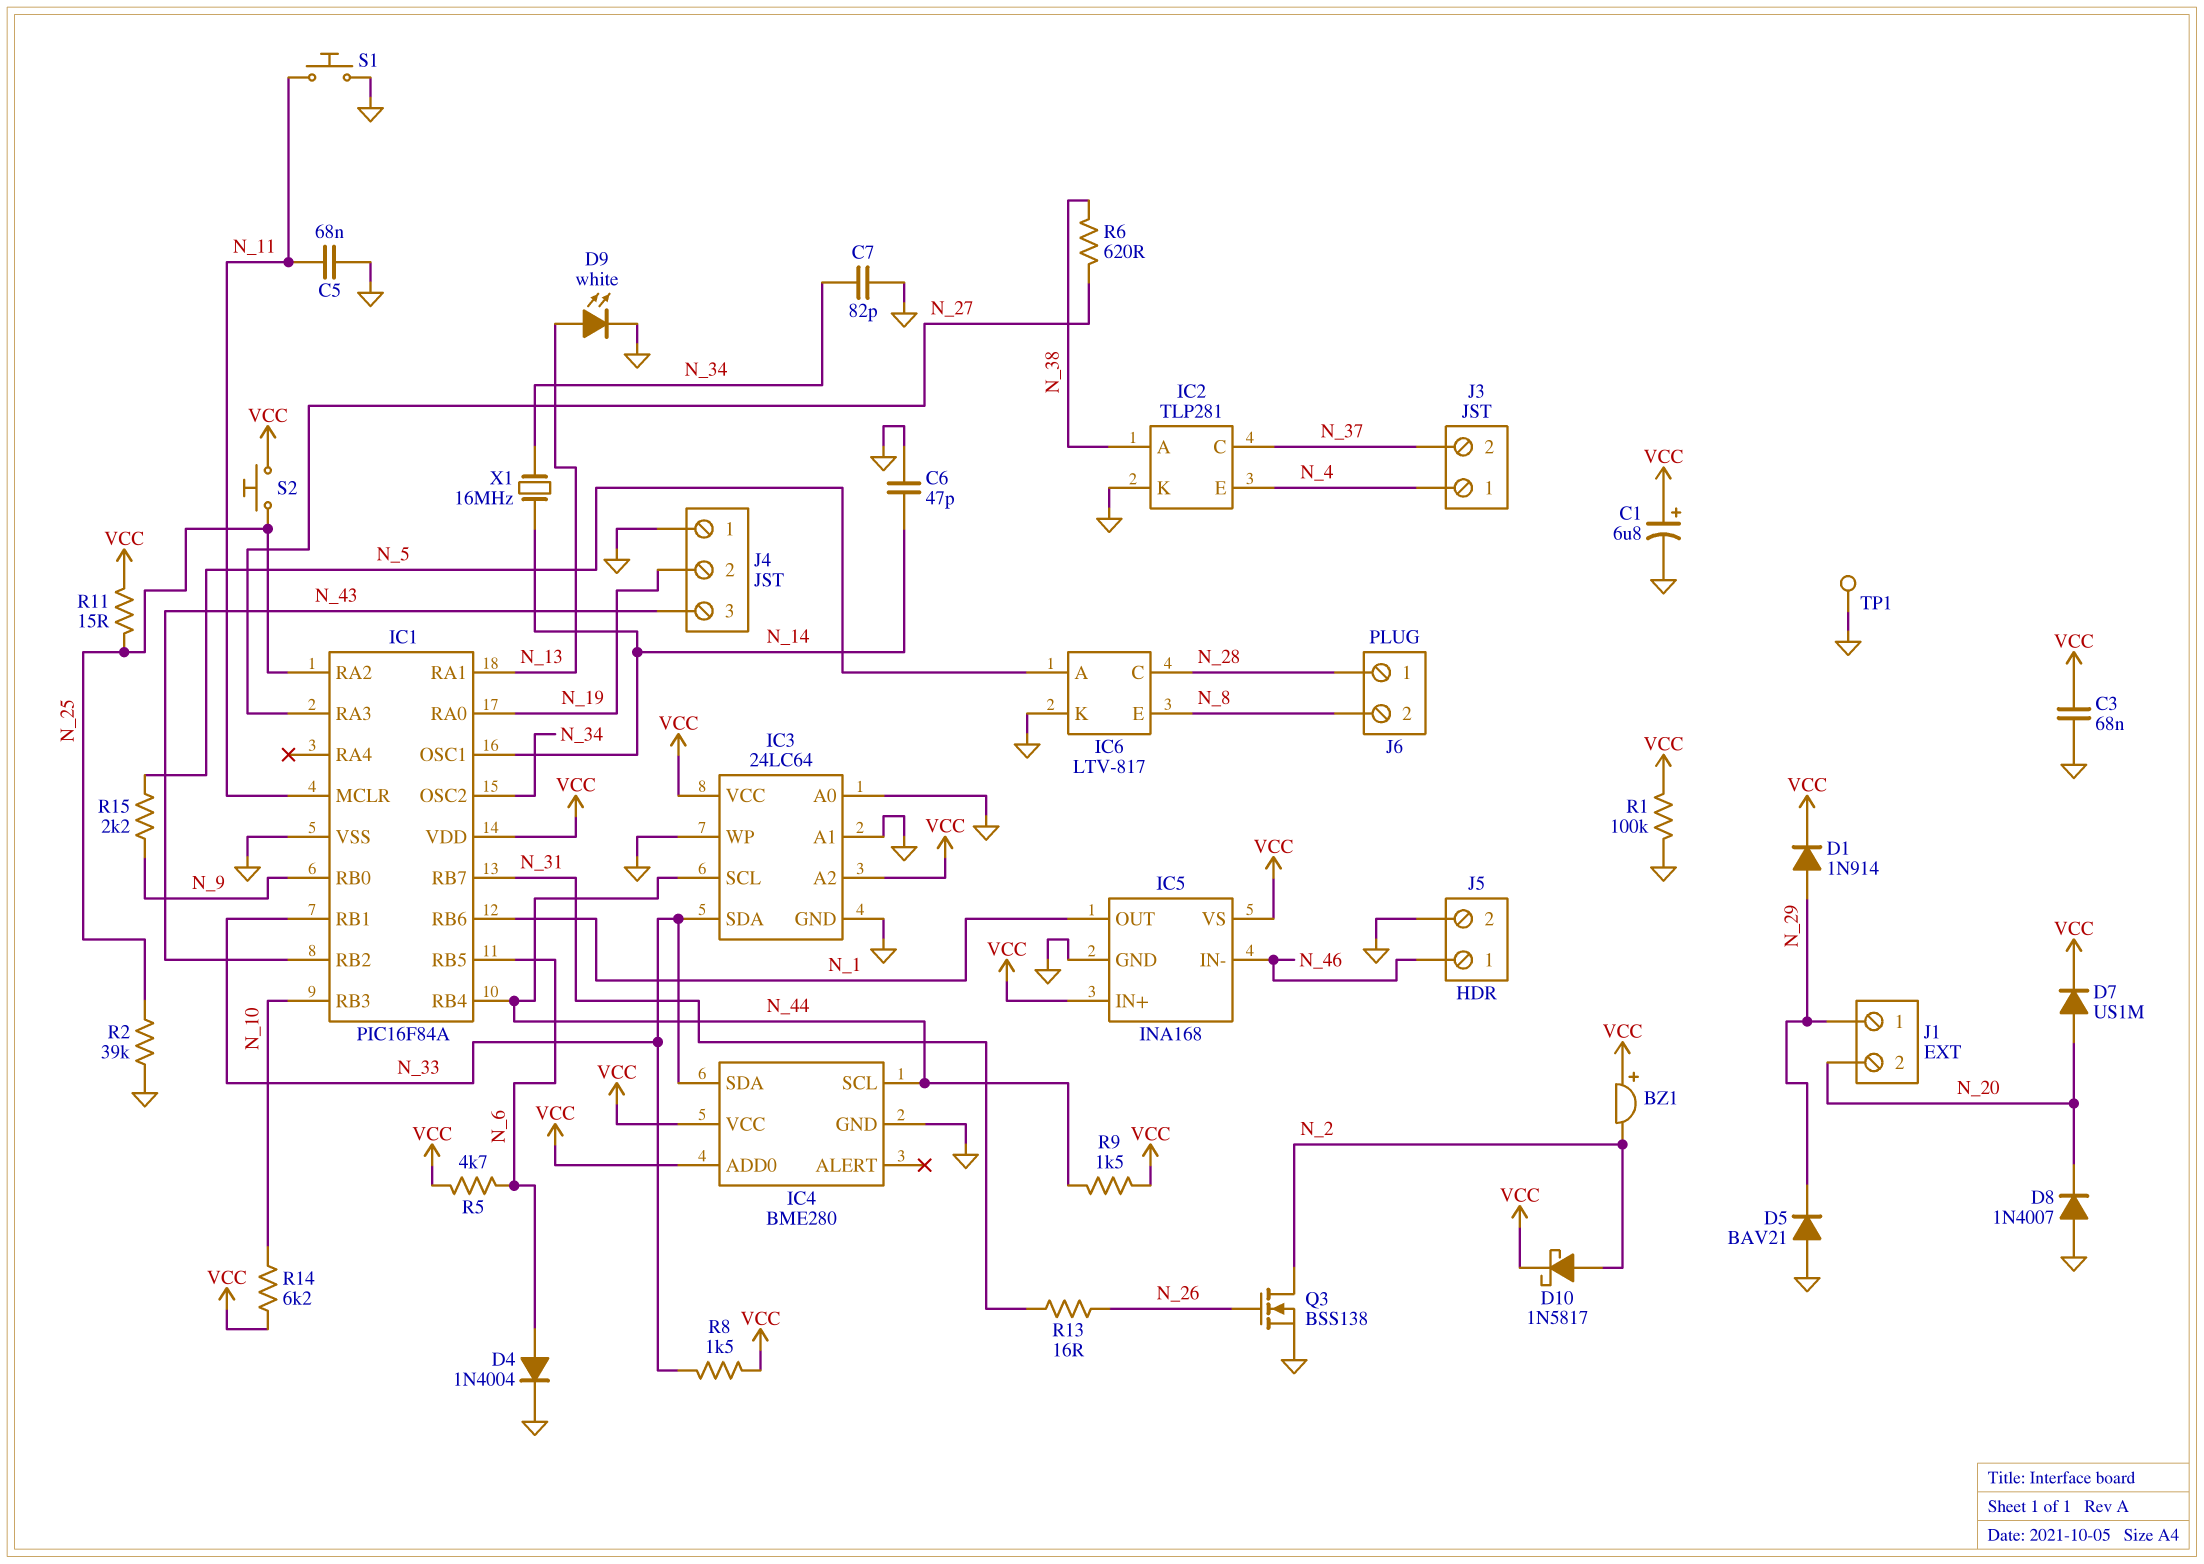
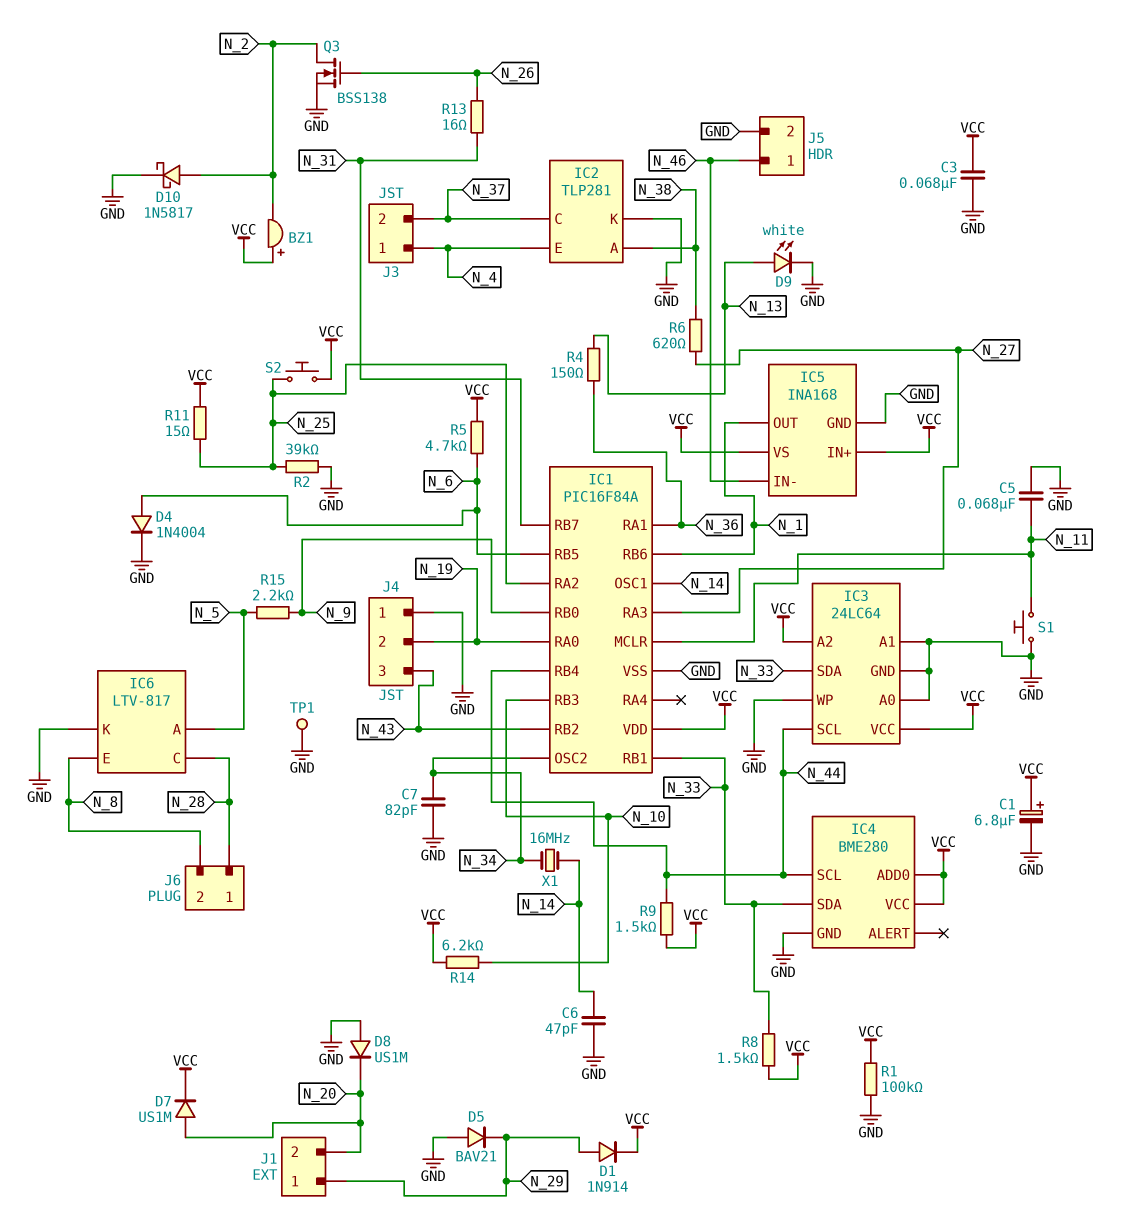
D8: diode 1N4007 (A GND, K N_20) -> diode US1M (A GND, K N_20)
D10: schottky 1N5817 (A N_2, K VCC) -> schottky 1N5817 (A N_2, K GND)
IC1 pin RA1: N_13 -> N_36
R4: none -> 150 (N_13, N_36)

